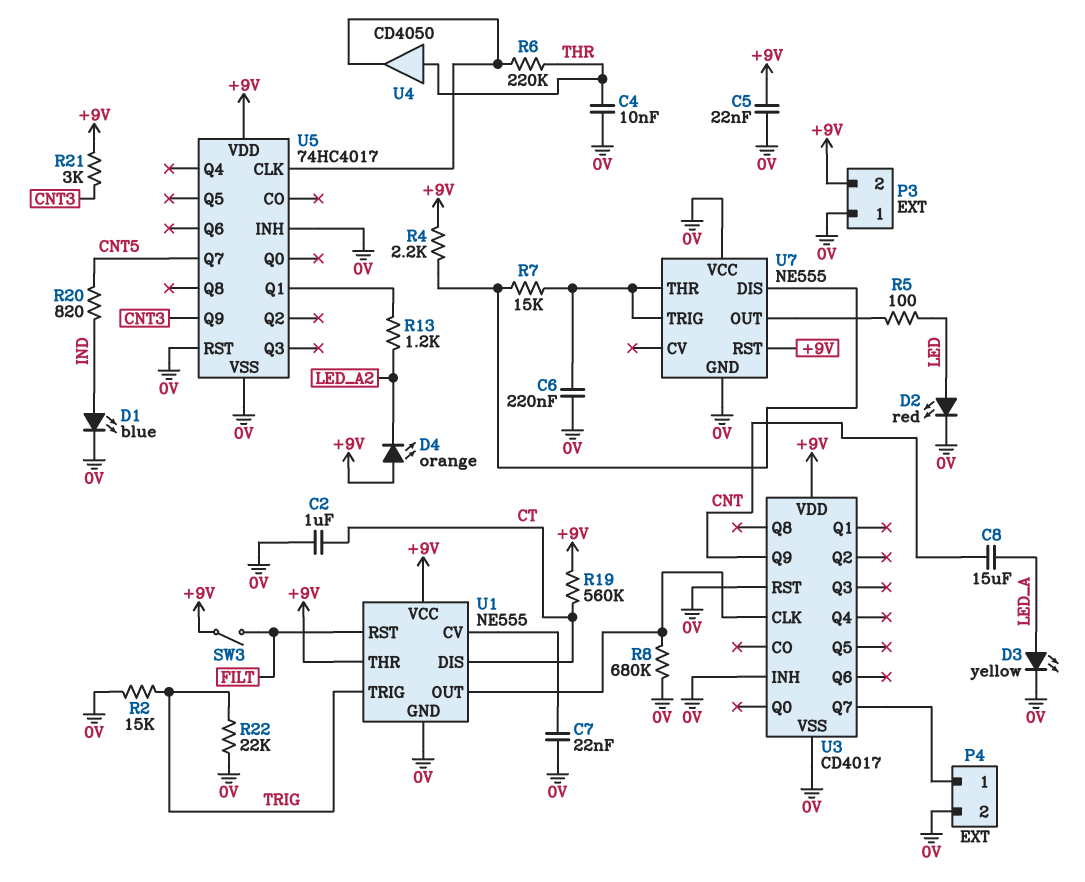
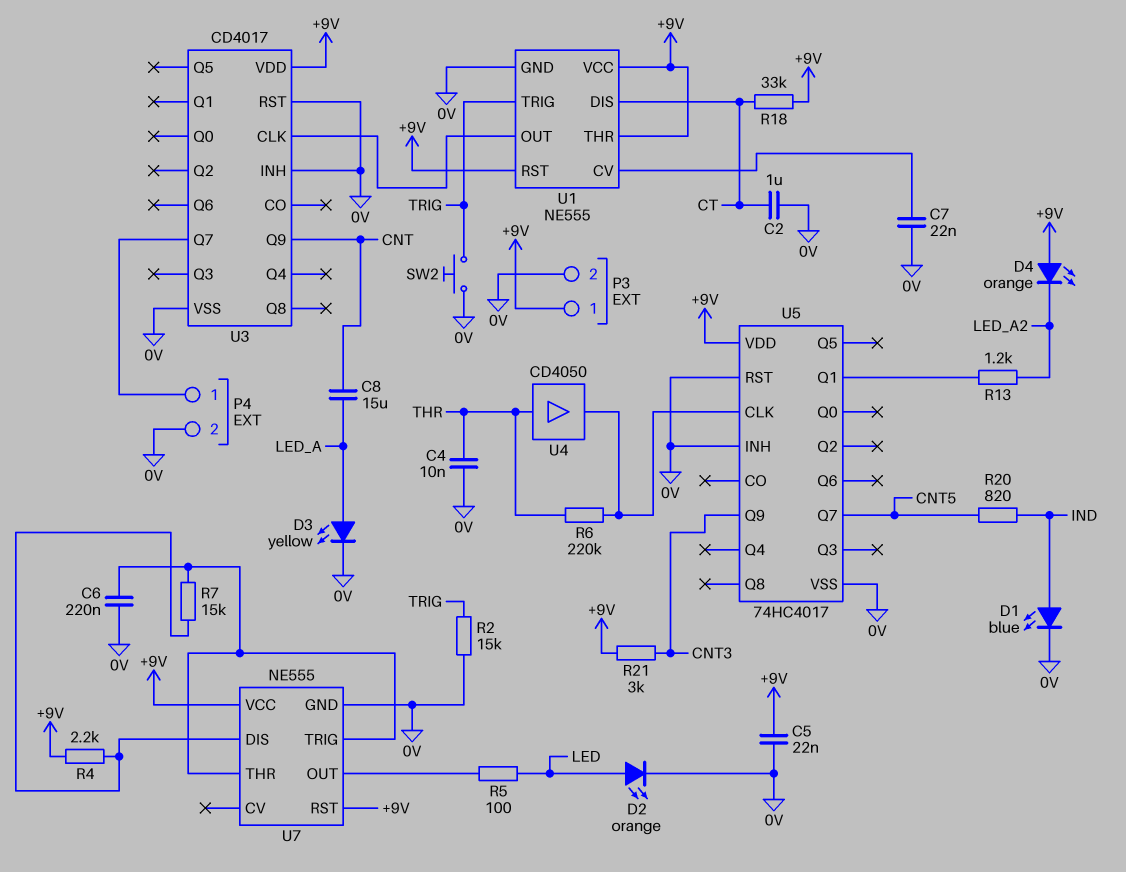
D2: LED red (A LED, K 0V) -> LED orange (A LED, K 0V)
P3 pin 1: 0V -> +9V
P3 pin 2: +9V -> 0V
R8: 680k (0V, U1/OUT) -> none
R18: none -> 33k (+9V, CT)
R19: 560k (+9V, CT) -> none
R22: 22k (0V, TRIG) -> none
SW2: none -> button (0V, TRIG)
SW3: switch (+9V, FILT) -> none
U1 pin RST: FILT -> +9V
U7 pin VCC: 0V -> +9V

